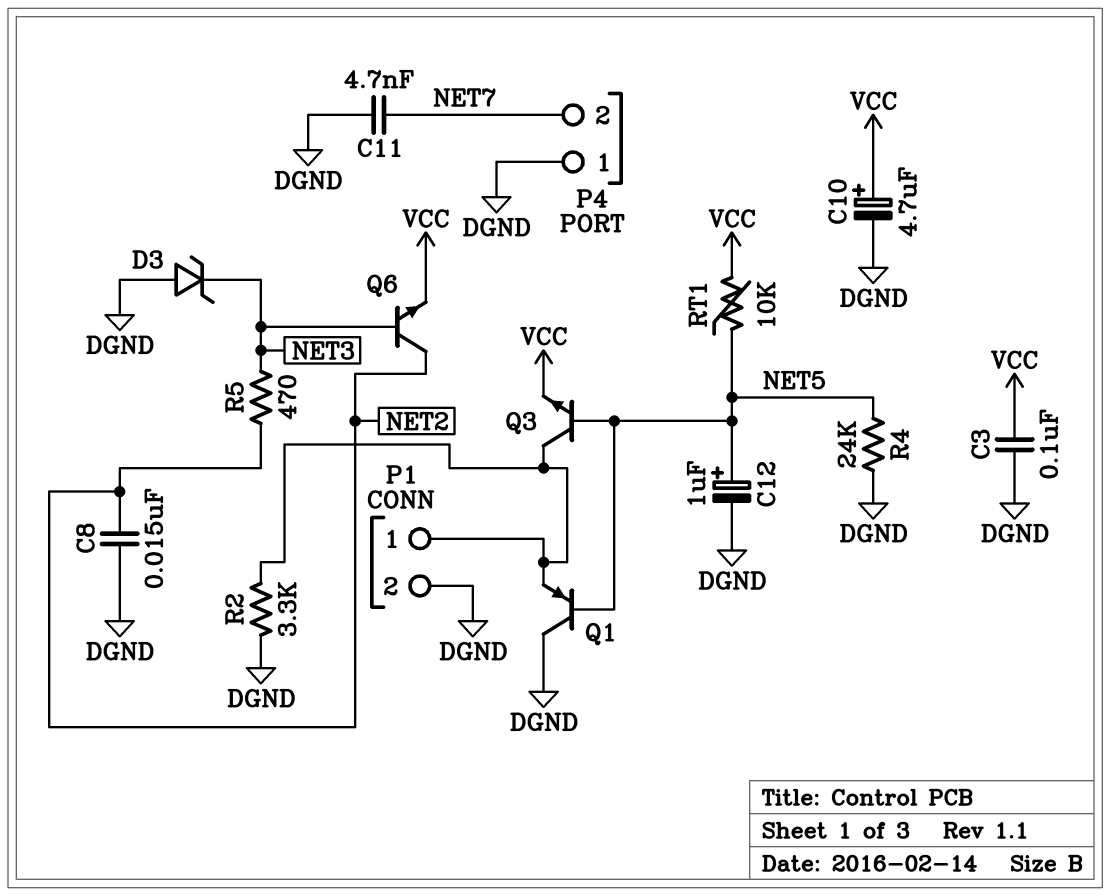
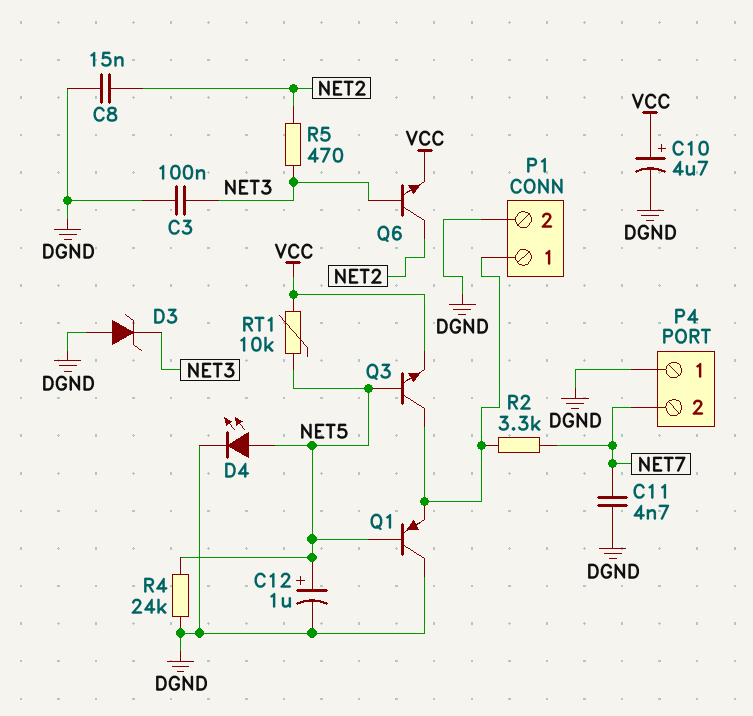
C3: 100nF (DGND, VCC) -> 100nF (DGND, NET3)
D4: none -> LED (A NET5, K DGND)
R2: 3.3k (DGND, P1/1) -> 3.3k (NET7, P1/1)

